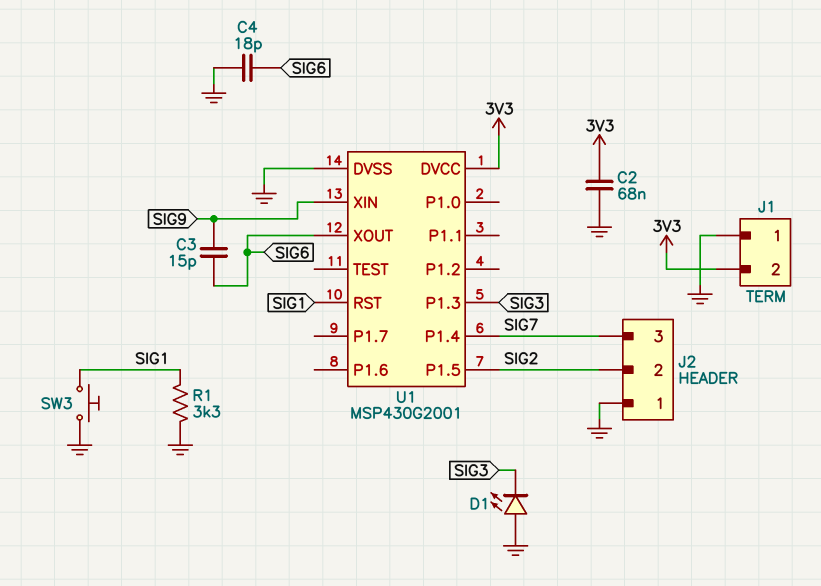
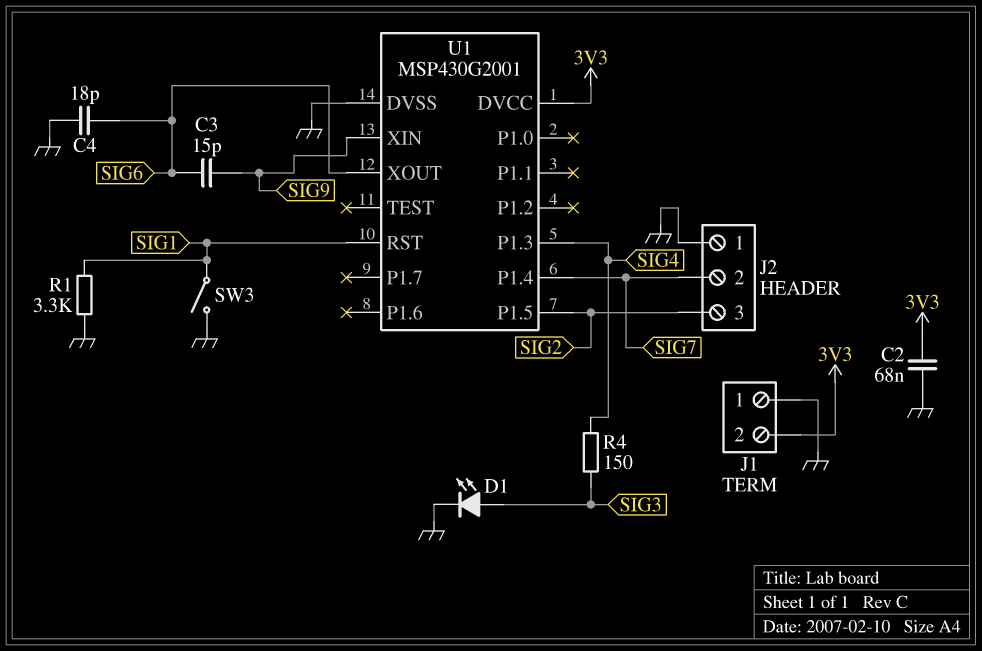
D1: LED (A GND, K SIG3) -> LED (A SIG3, K GND)
J2 pin 2: SIG2 -> SIG7
J2 pin 3: SIG7 -> SIG2
R4: none -> 150 (SIG3, SIG4)
SW3: button (GND, SIG1) -> switch (GND, SIG1)
U1 pin P1.3: SIG3 -> SIG4

